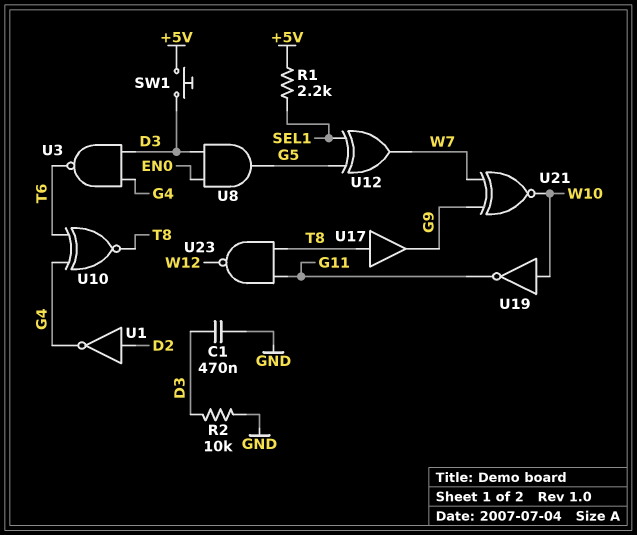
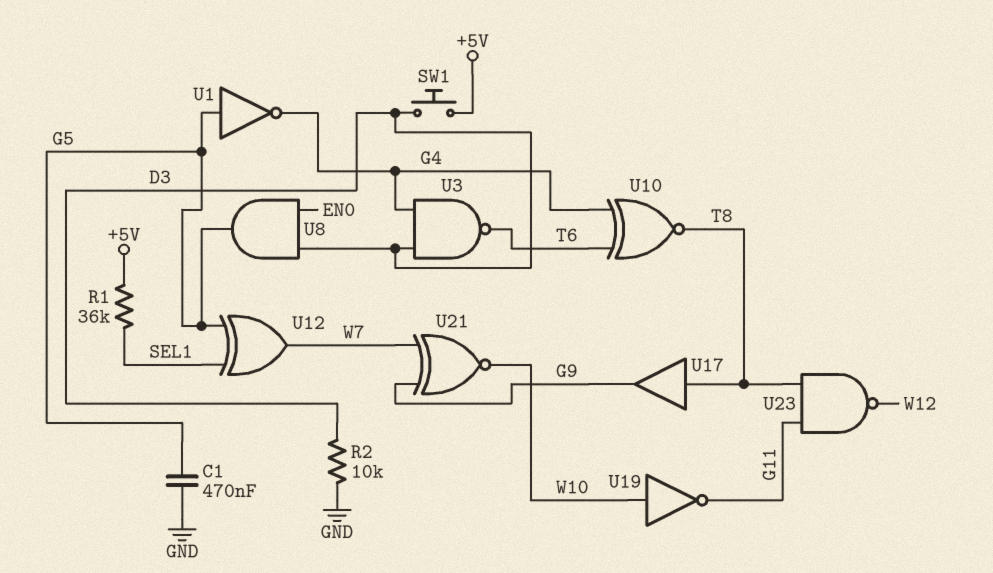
C1: 470nF (D3, GND) -> 470nF (G5, GND)
R1: 2.2k (+5V, SEL1) -> 36k (+5V, SEL1)
U1: NOT (in D2, out G4) -> NOT (in G5, out G4)

